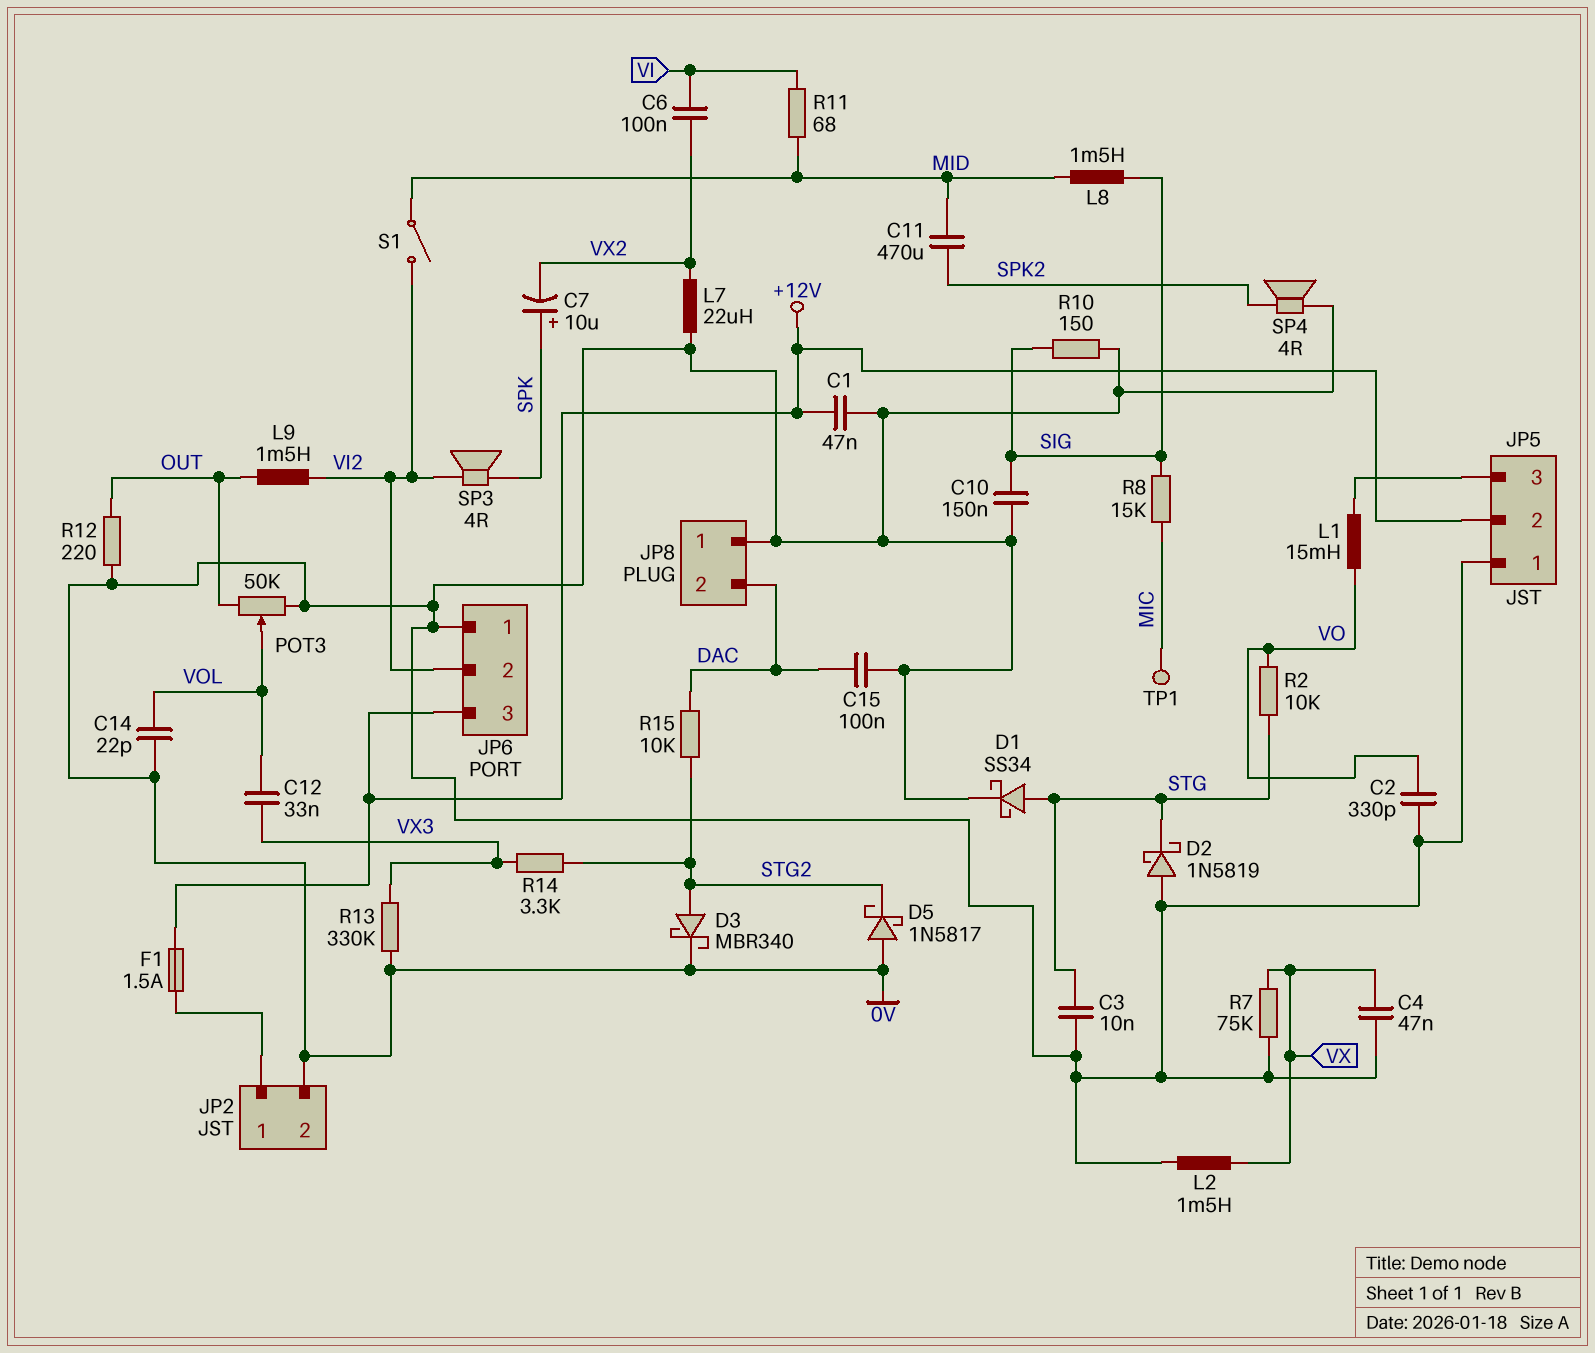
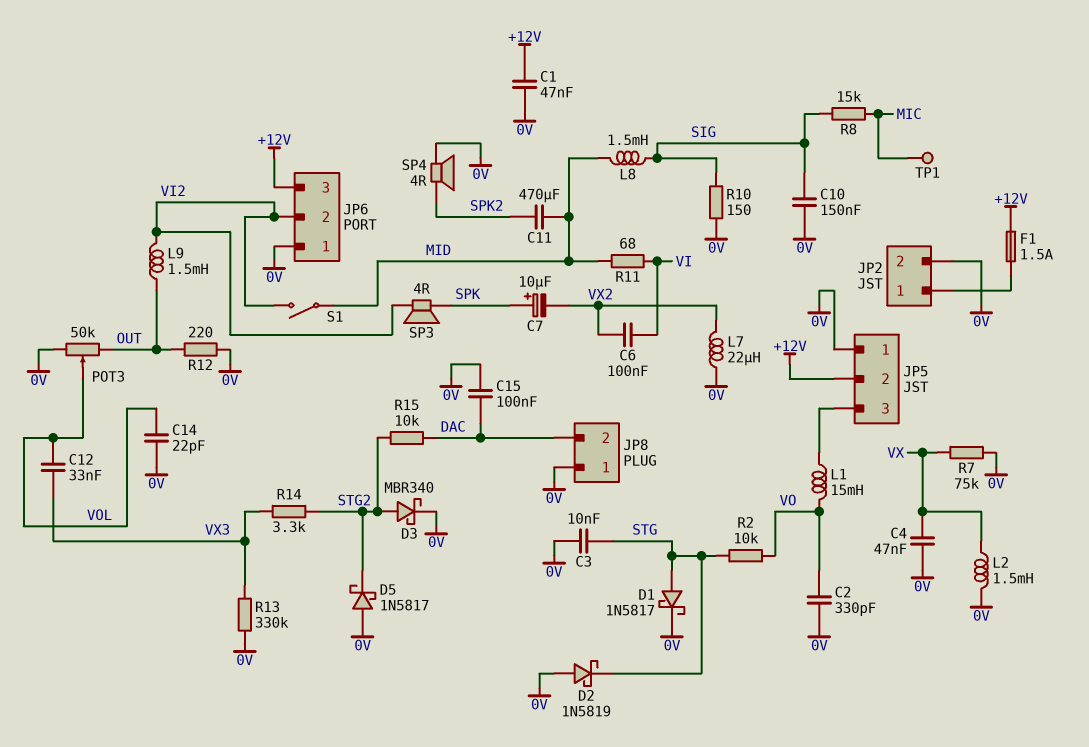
D1: schottky SS34 (A STG, K 0V) -> schottky 1N5817 (A STG, K 0V)

